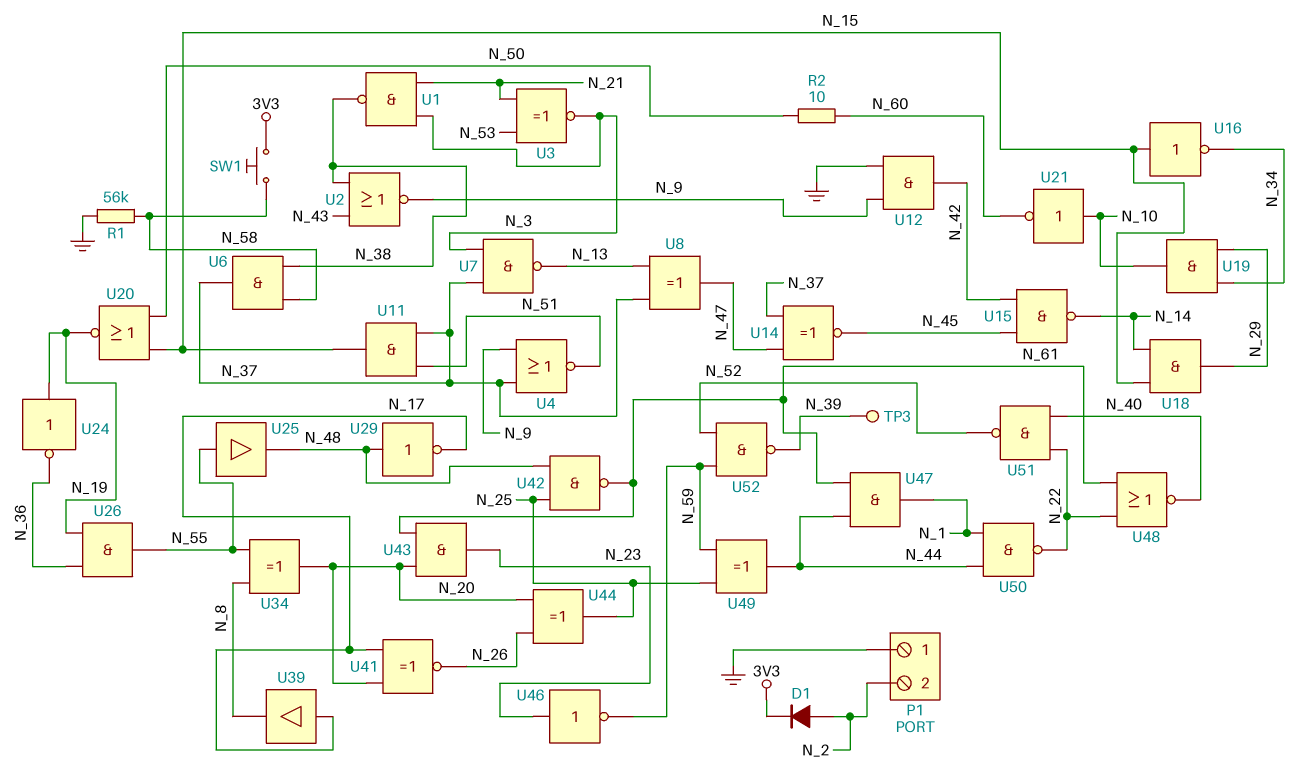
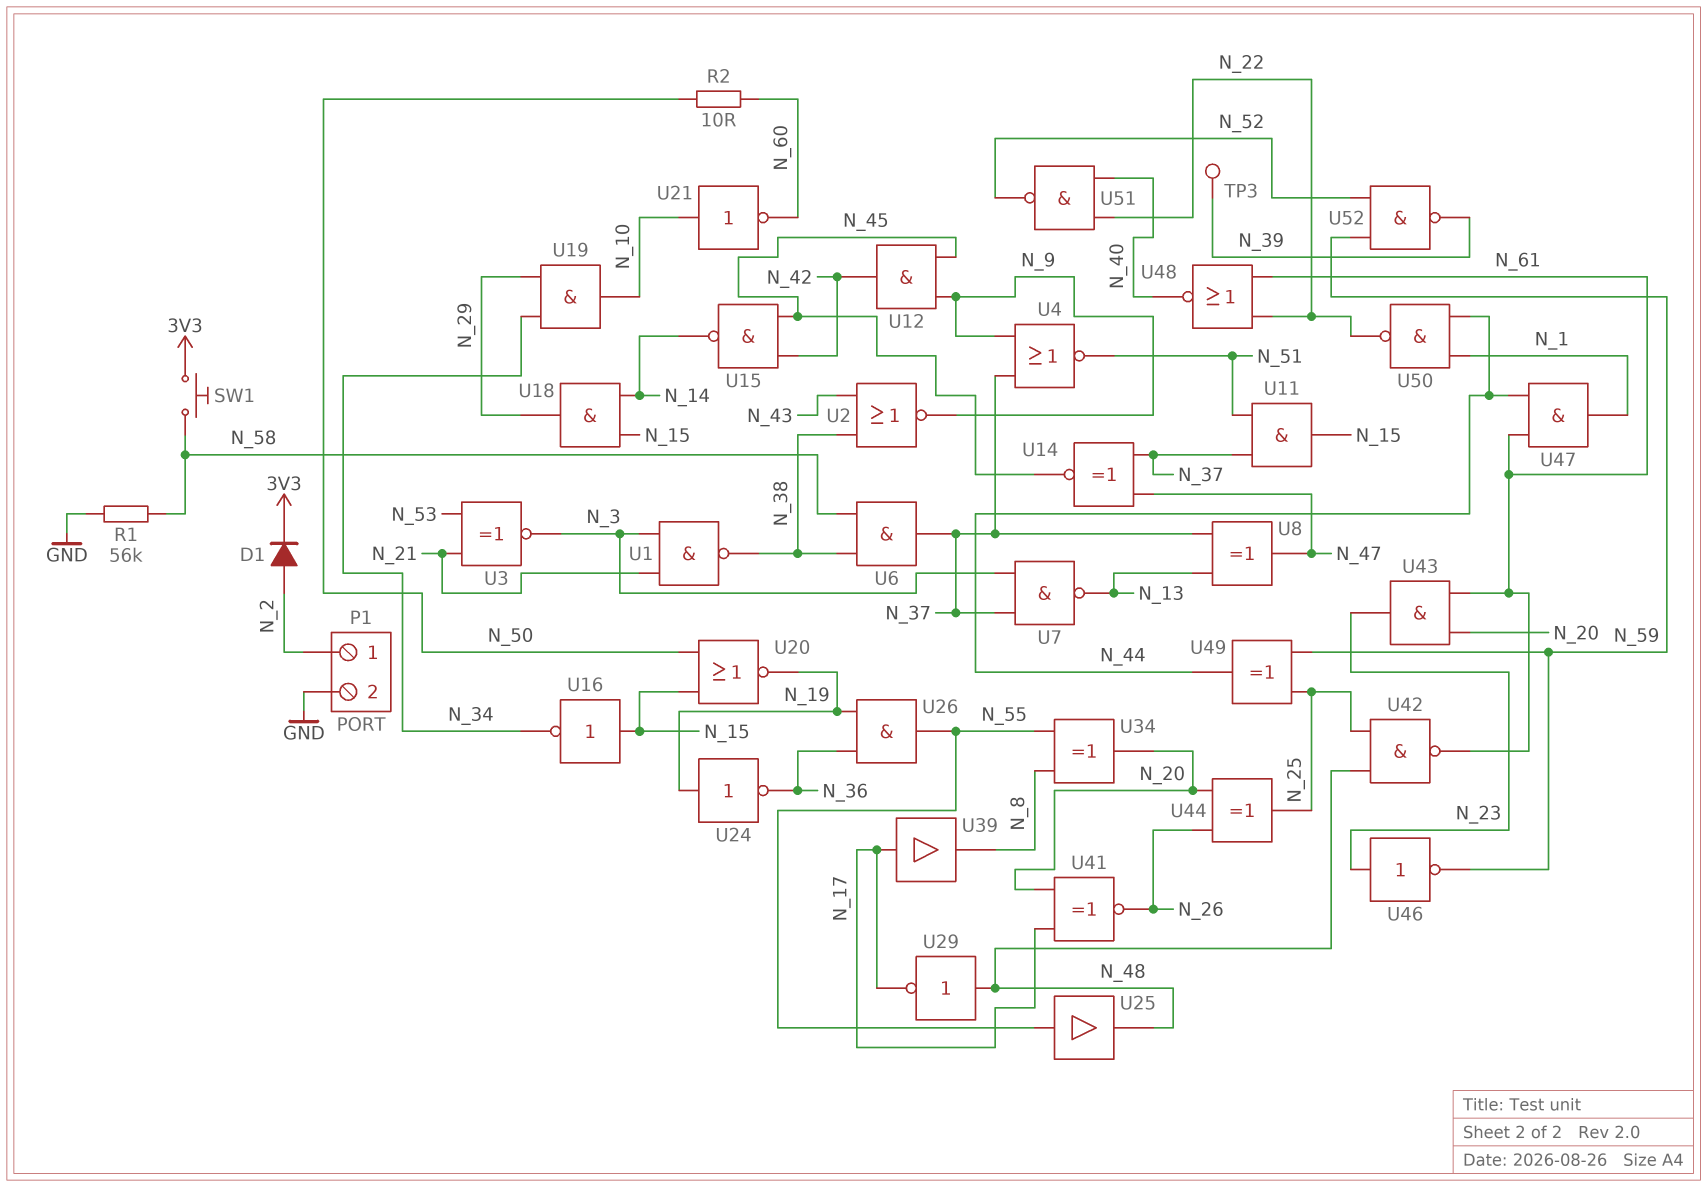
P1 pin 1: GND -> N_2
P1 pin 2: N_2 -> GND
U12: AND (in GND, in N_9, out N_42) -> AND (in N_9, in N_45, out N_42)

